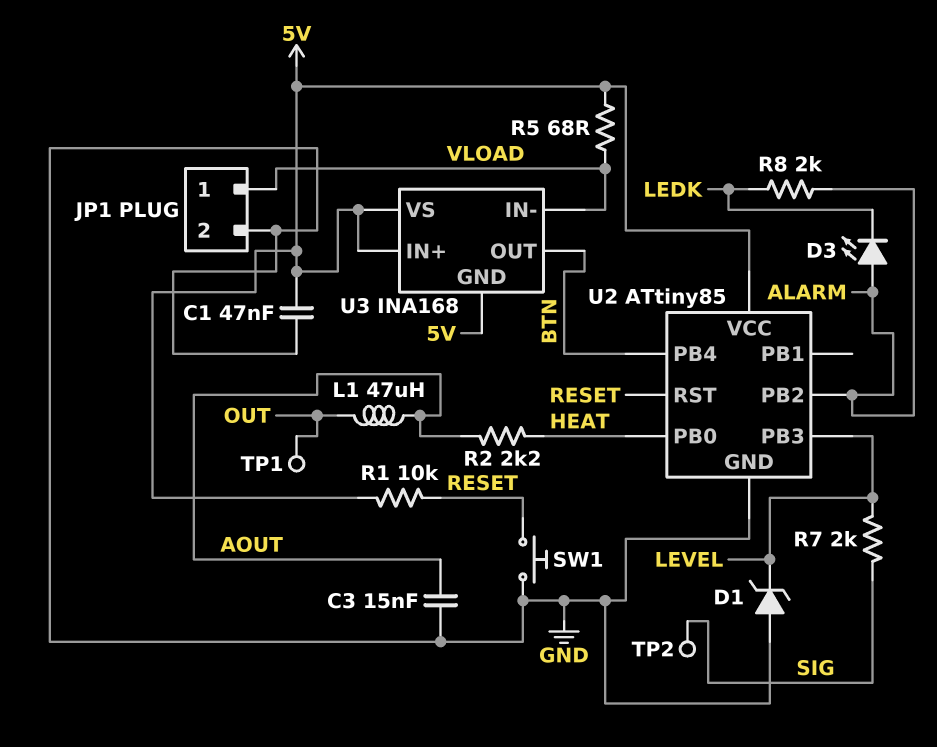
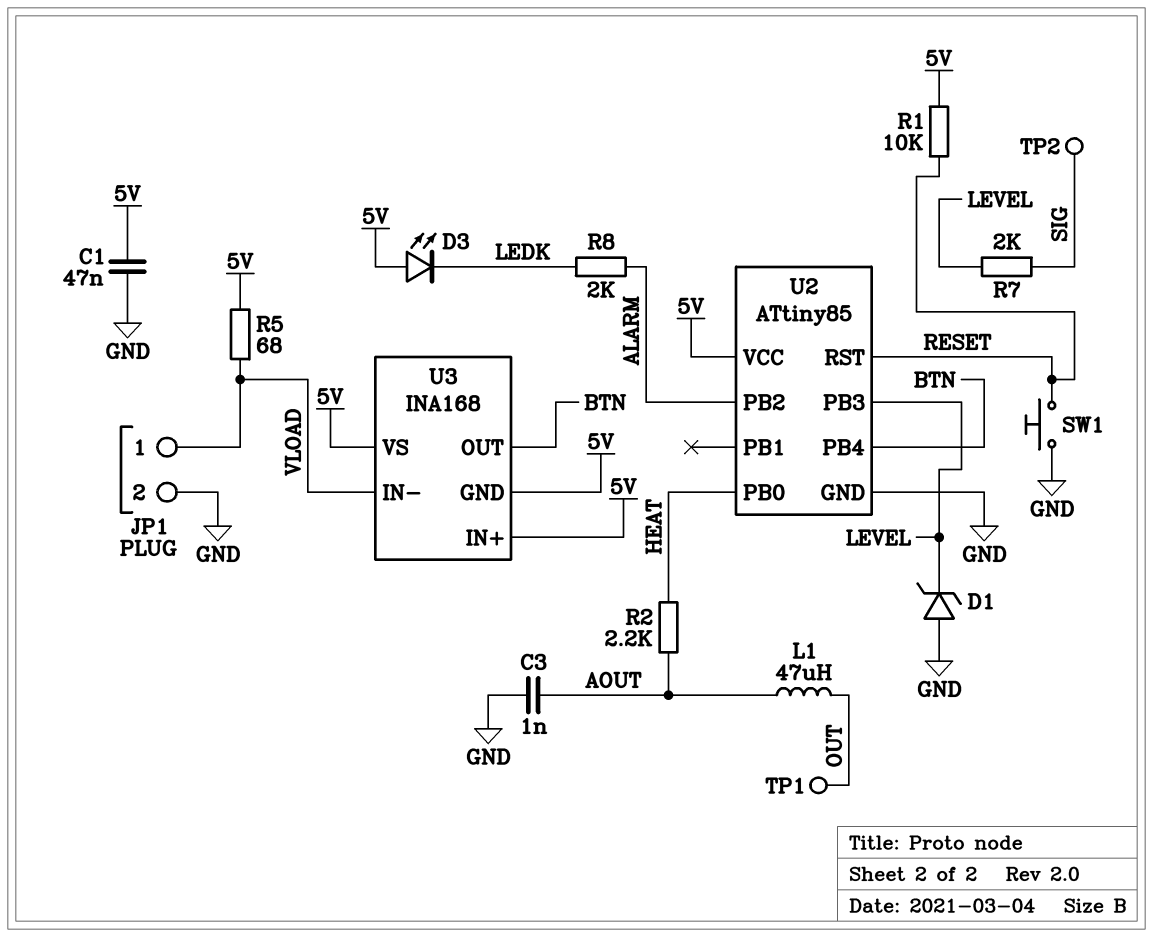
C3: 15nF (AOUT, GND) -> 1nF (AOUT, GND)
D3: LED (A ALARM, K LEDK) -> LED (A 5V, K LEDK)

